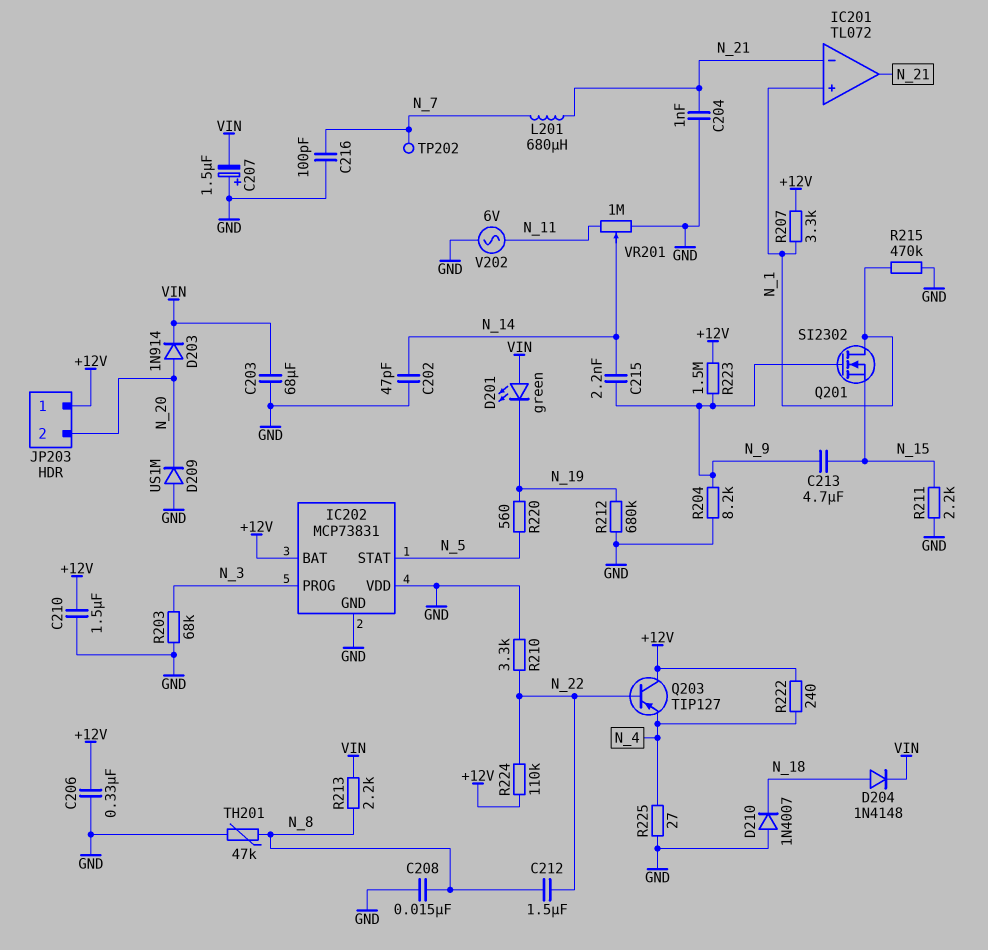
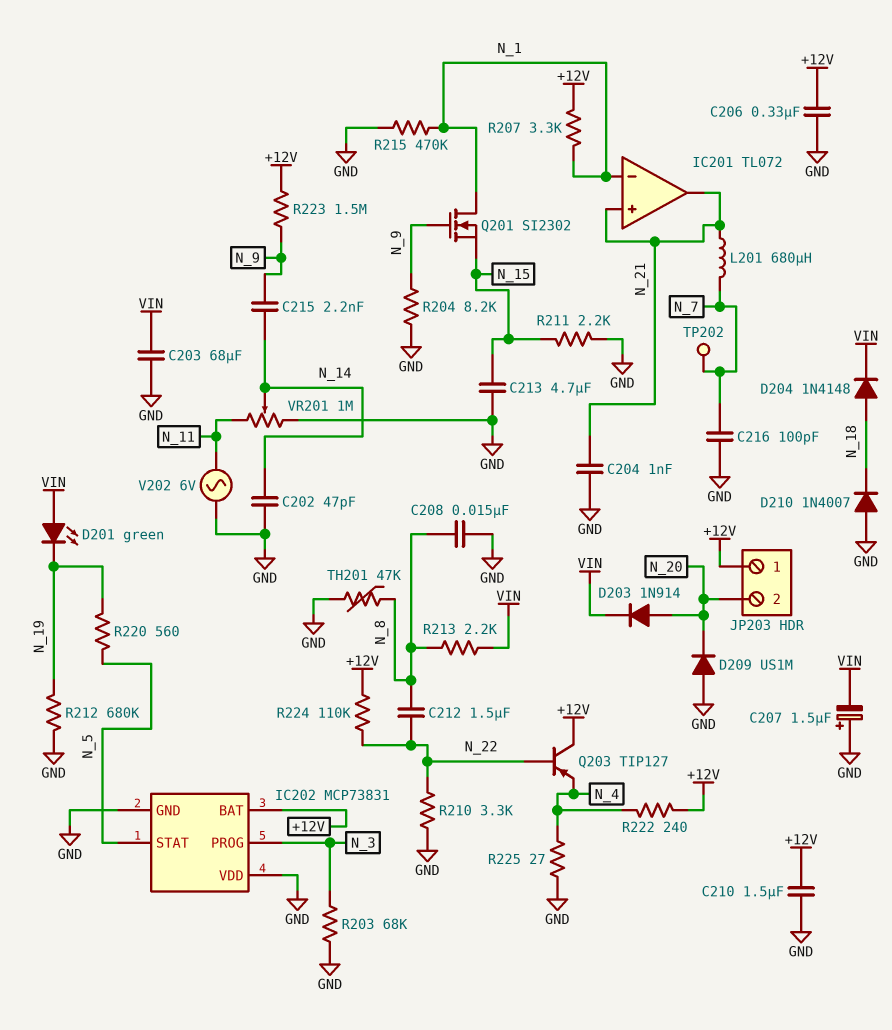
C213: 4.7uF (N_9, N_15) -> 4.7uF (GND, N_15)
IC201 pin in+: N_1 -> N_21
IC201 pin in-: N_21 -> N_1

